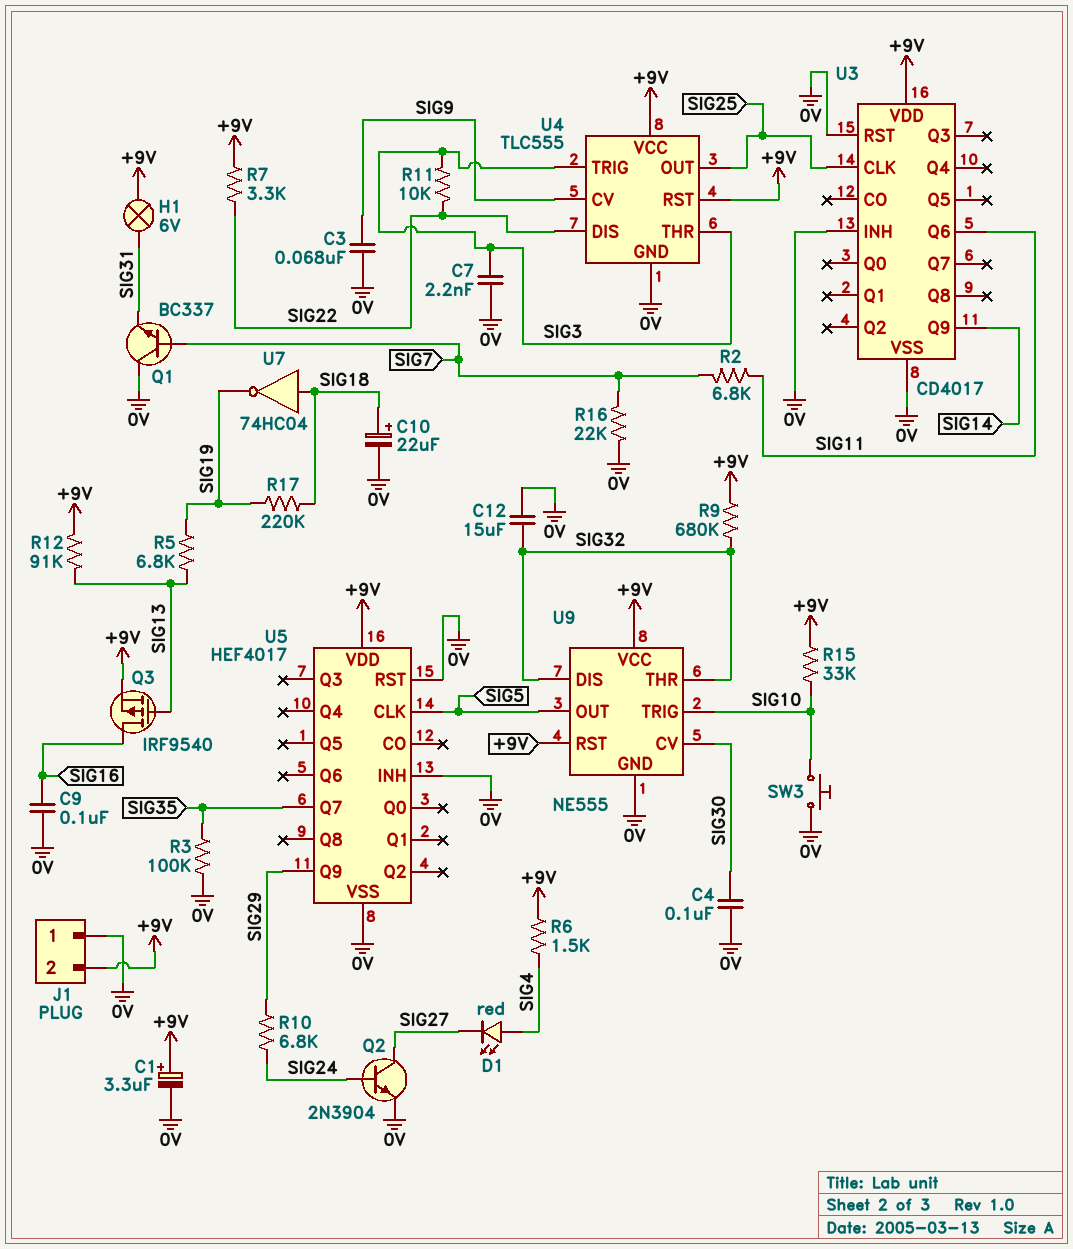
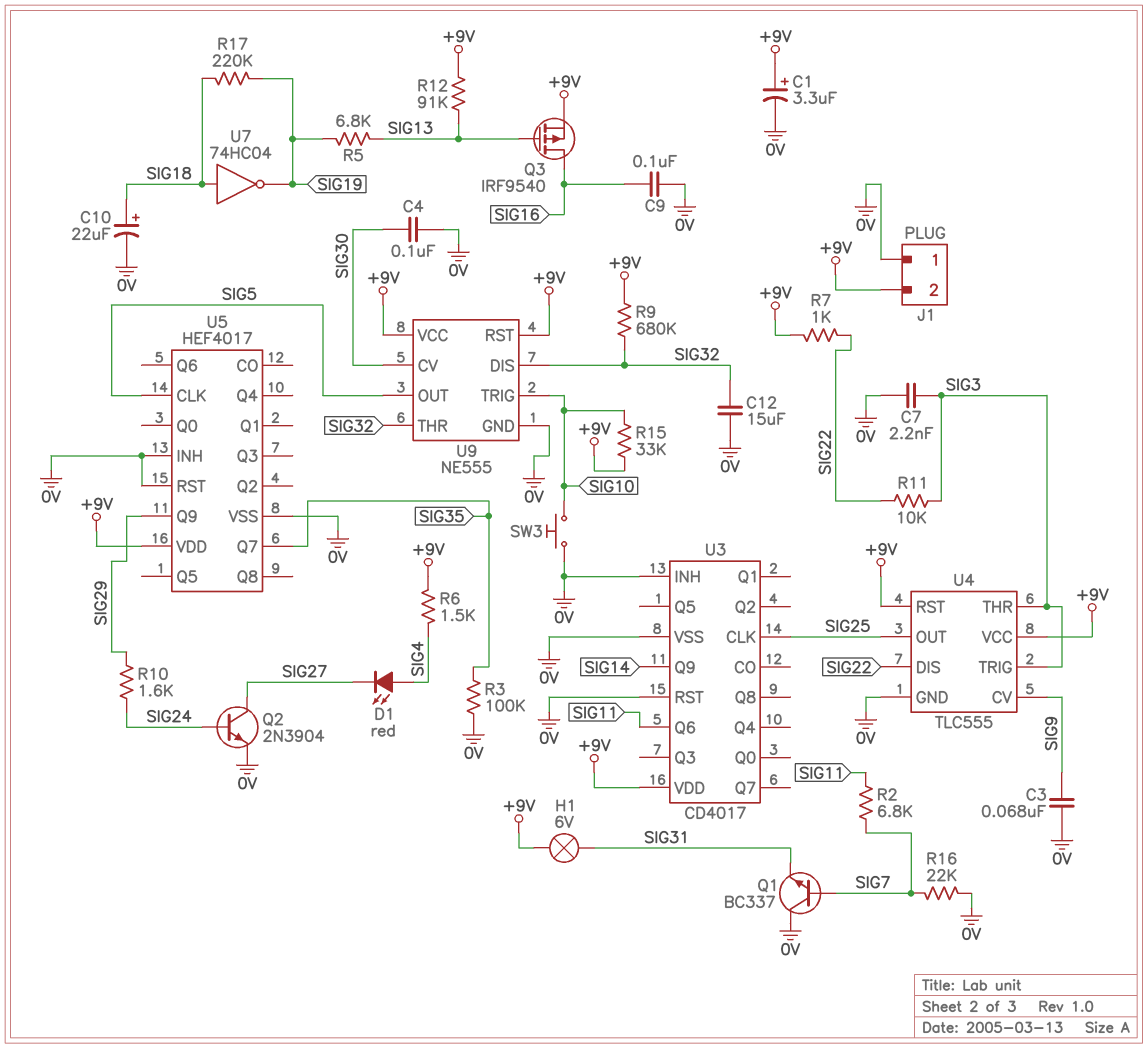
R7: 3.3k (+9V, SIG22) -> 1k (+9V, SIG22)
R10: 6.8k (SIG24, SIG29) -> 1.6k (SIG24, SIG29)

